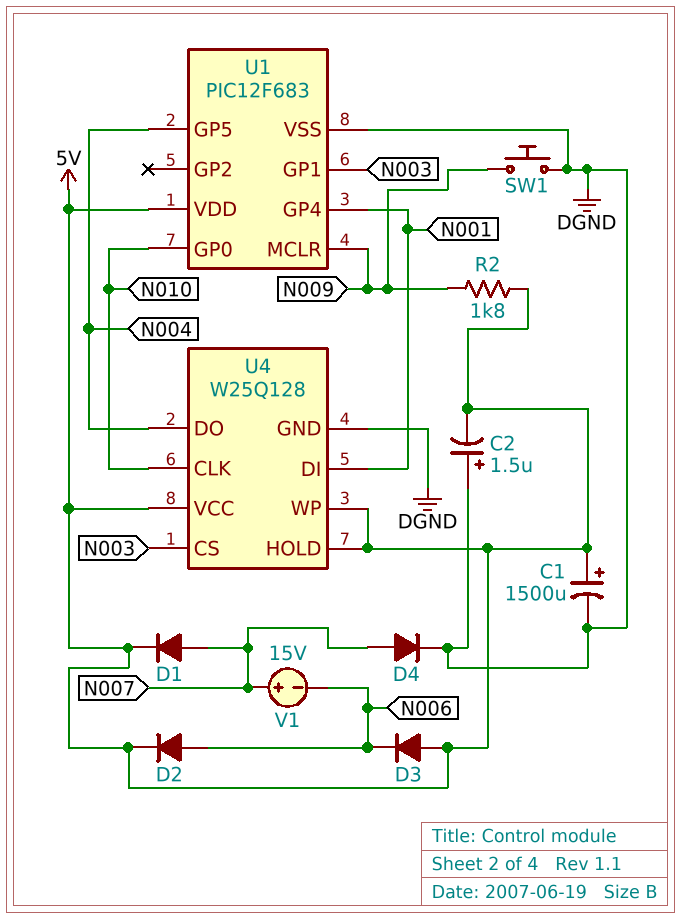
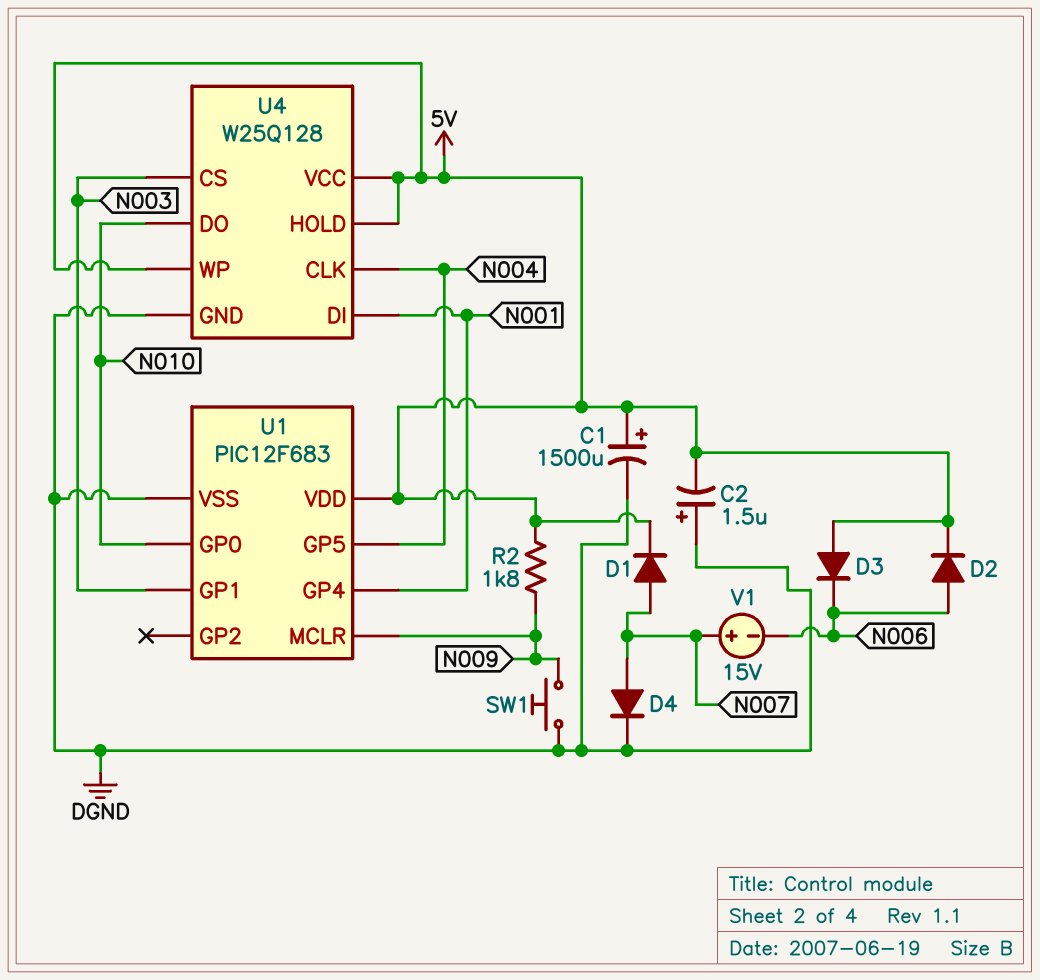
U4 pin CLK: N010 -> N004
U4 pin DO: N004 -> N010

